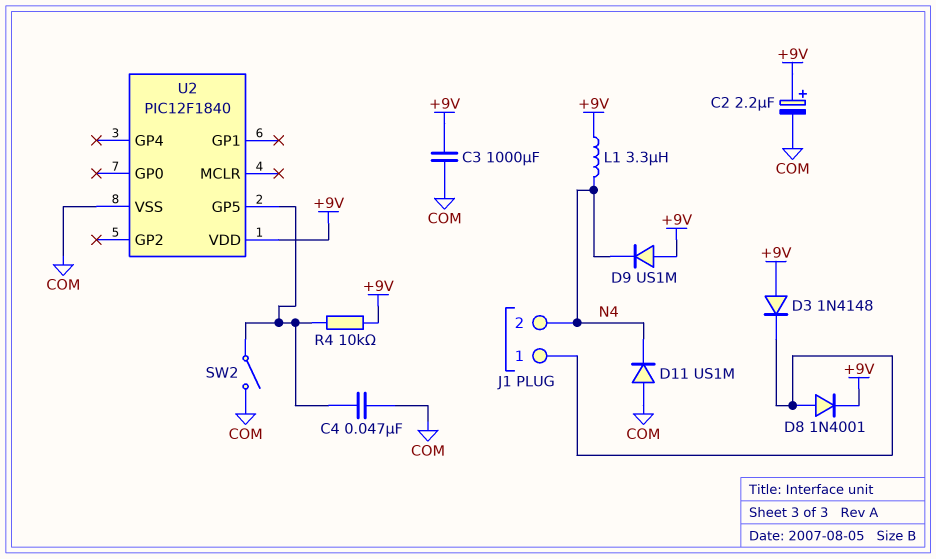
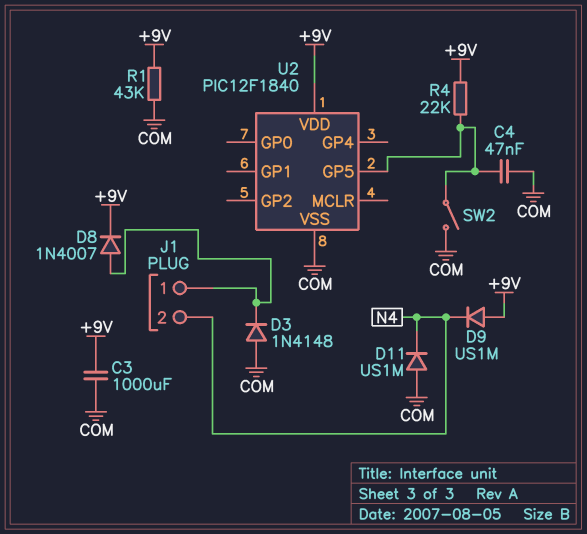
C2: 2.2uF (plus +9V, minus COM) -> none
D3: diode 1N4148 (A +9V, K J1/1) -> diode 1N4148 (A COM, K J1/1)
D8: diode 1N4001 (A J1/1, K +9V) -> diode 1N4007 (A J1/1, K +9V)
L1: 3.3uH (+9V, N4) -> none
R1: none -> 43k (+9V, COM)
R4: 10k (+9V, U2/GP5) -> 22k (+9V, U2/GP5)

